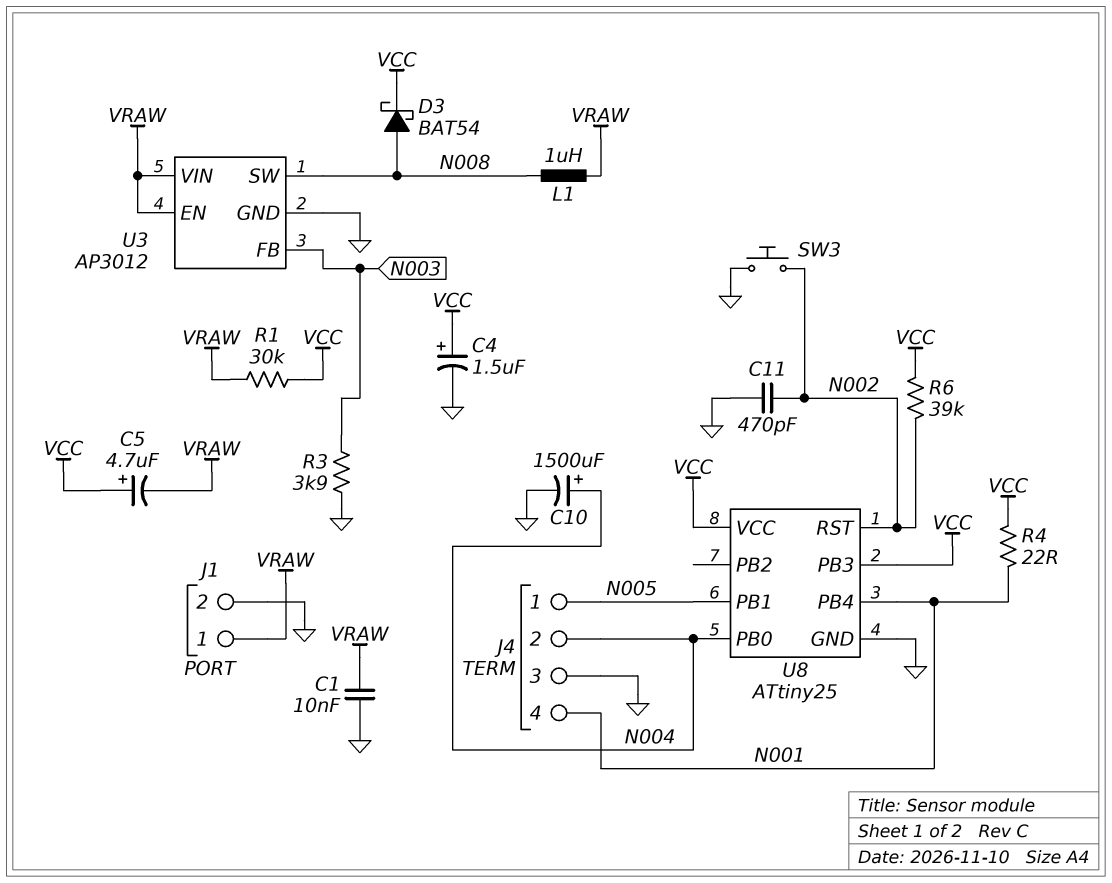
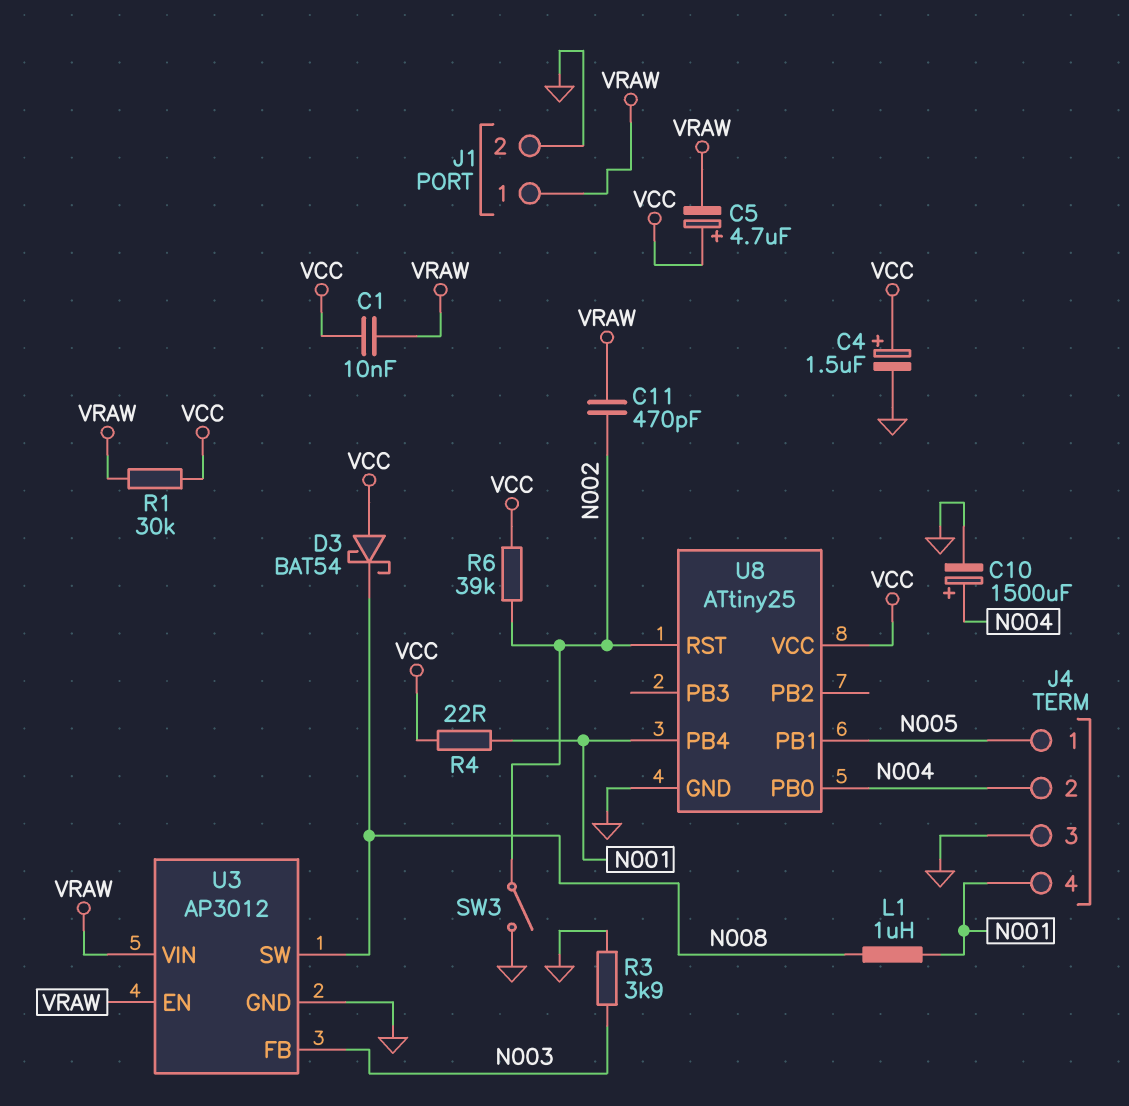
C1: 10nF (GND, VRAW) -> 10nF (VCC, VRAW)
C11: 470pF (GND, N002) -> 470pF (N002, VRAW)
D3: schottky BAT54 (A N008, K VCC) -> schottky BAT54 (A VCC, K N008)
L1: 1uH (N008, VRAW) -> 1uH (N001, N008)
SW3: button (GND, N002) -> switch (GND, N002)
U8 pin PB3: VCC -> none

